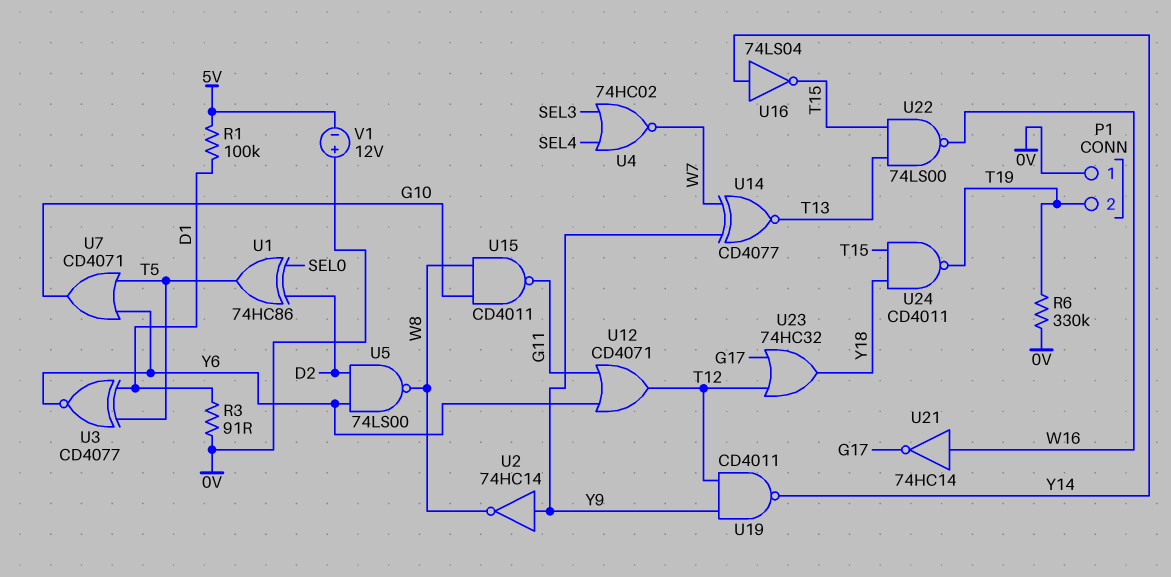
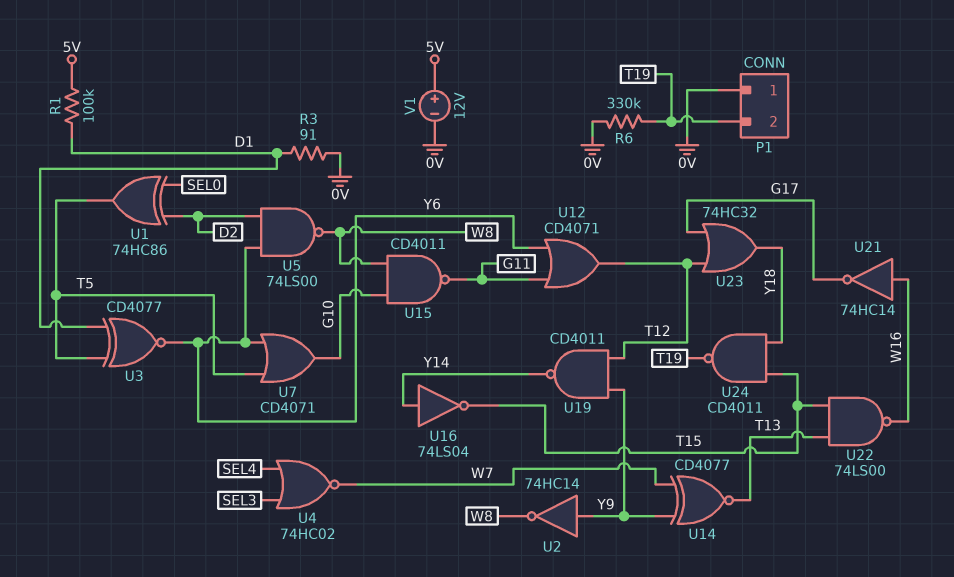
V1: 12V (plus 0V, minus 5V) -> 12V (plus 5V, minus 0V)

